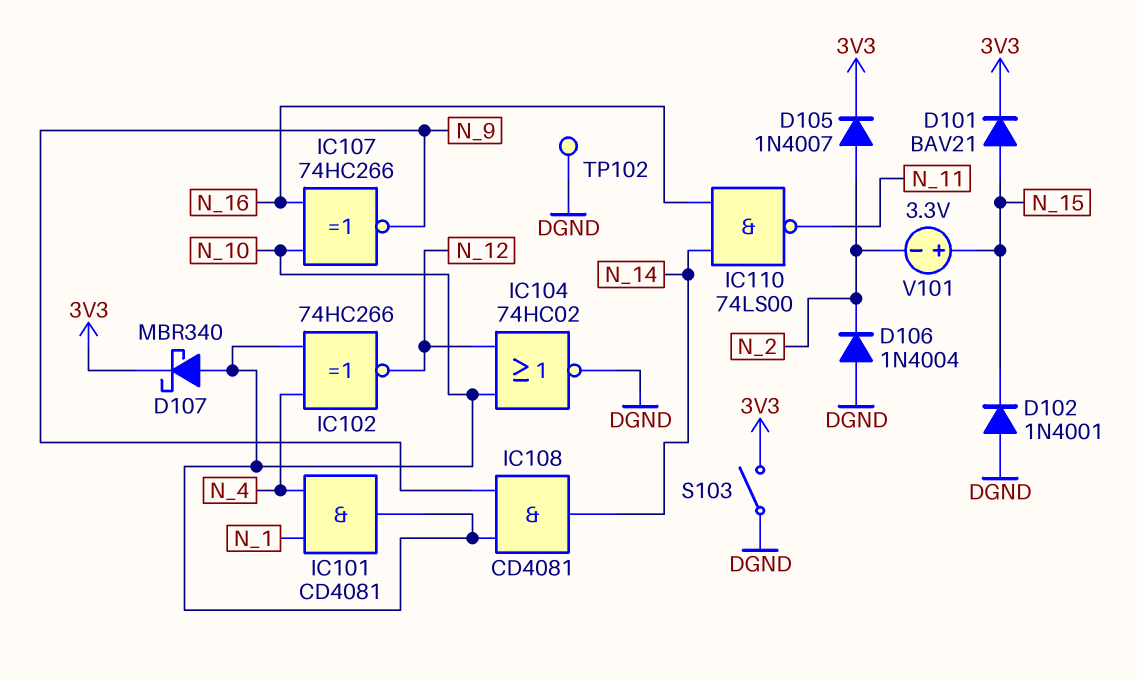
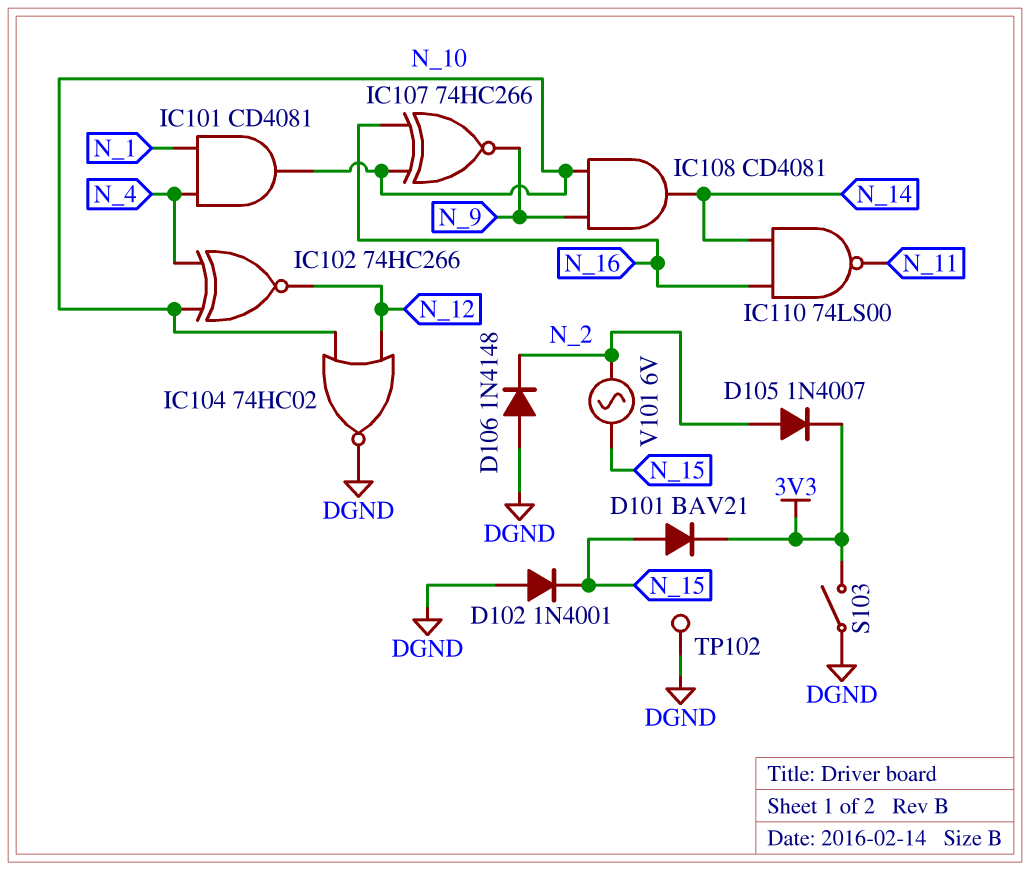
D106: diode 1N4004 (A DGND, K N_2) -> diode 1N4148 (A DGND, K N_2)
D107: schottky MBR340 (A N_10, K 3V3) -> none
V101: 3.3V (plus N_15, minus N_2) -> AC 6V (N_2, N_15)

